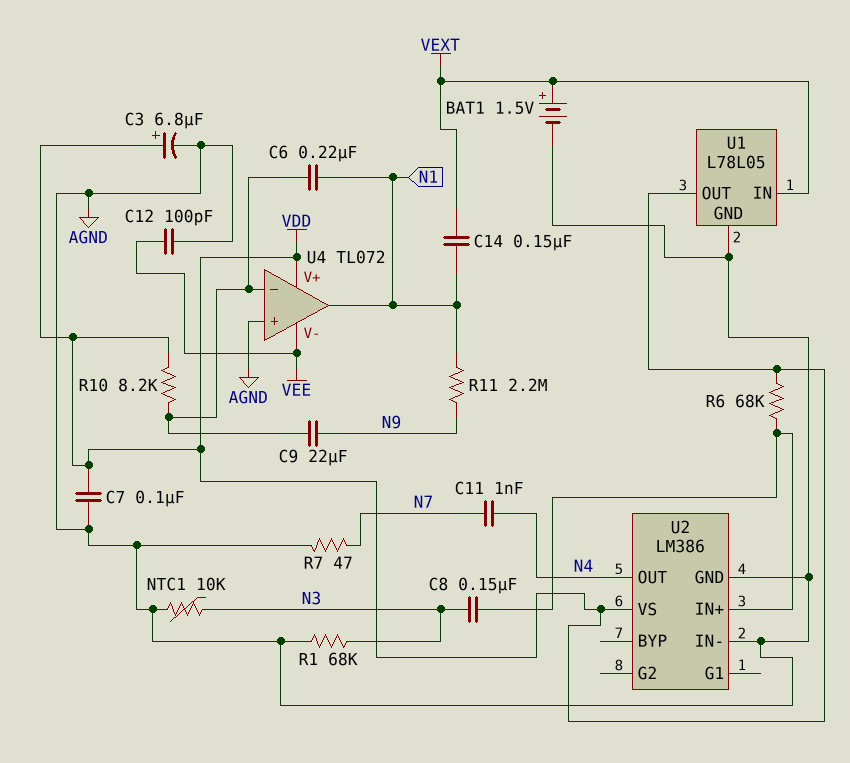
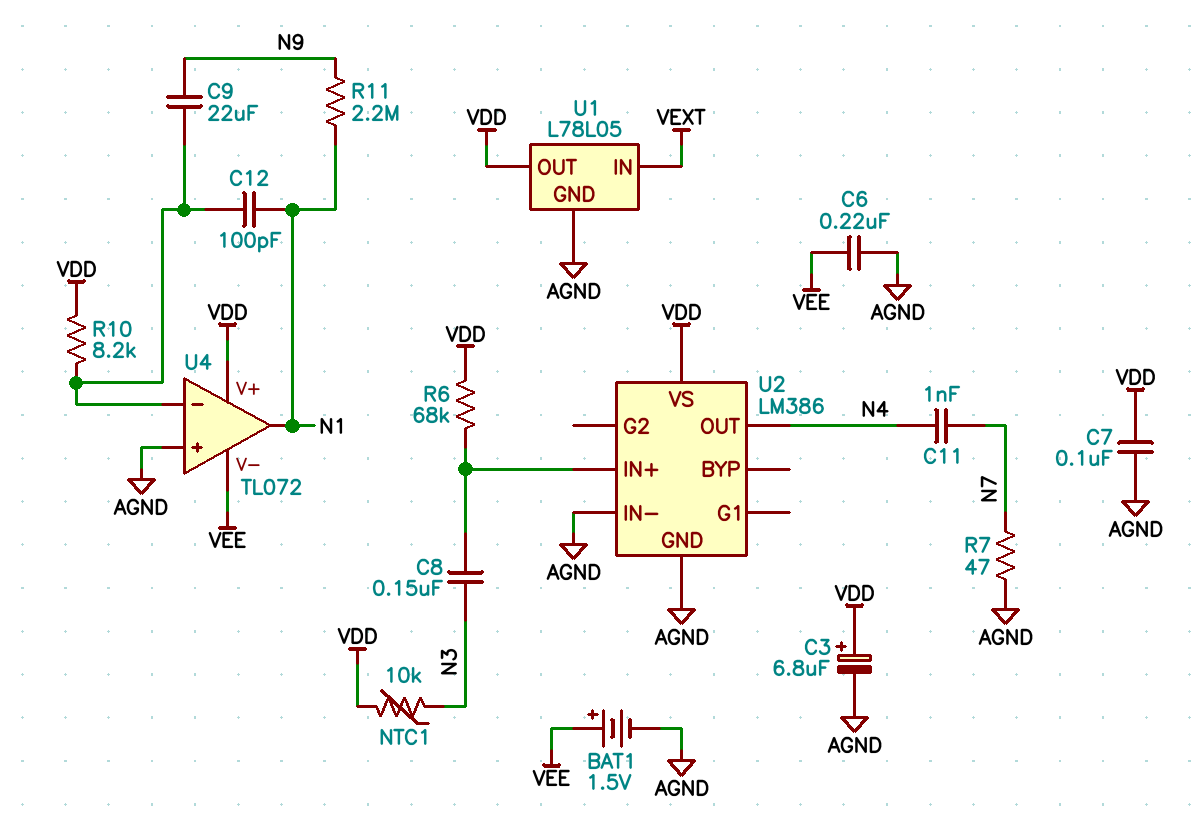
BAT1: 1.5V (plus VEXT, minus AGND) -> 1.5V (plus VEE, minus AGND)
C6: 220nF (N1, U4/in-) -> 220nF (AGND, VEE)
C12: 100pF (AGND, VEE) -> 100pF (N1, U4/in-)
C14: 150nF (N1, VEXT) -> none
NTC1: 10k (AGND, N3) -> 10k (N3, VDD)
R1: 68k (AGND, N3) -> none

